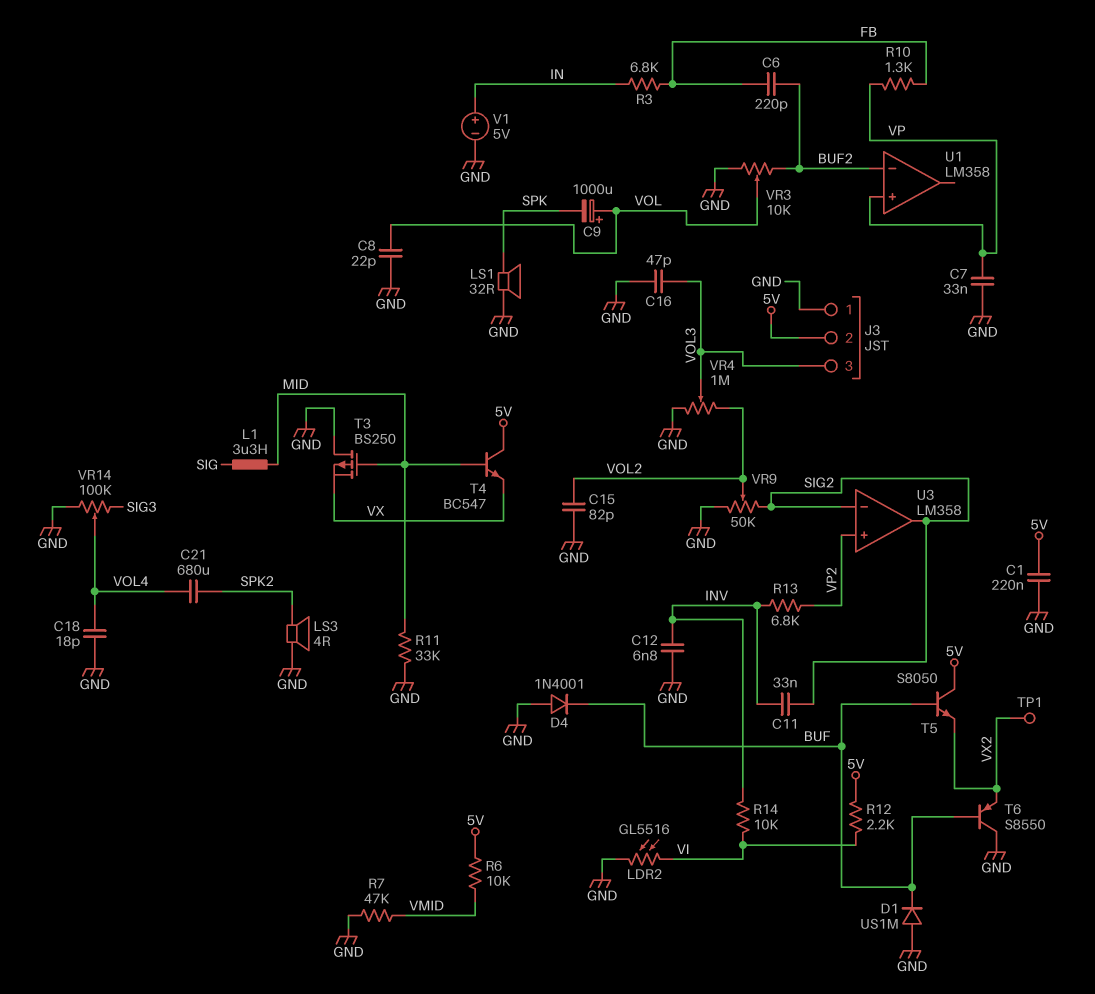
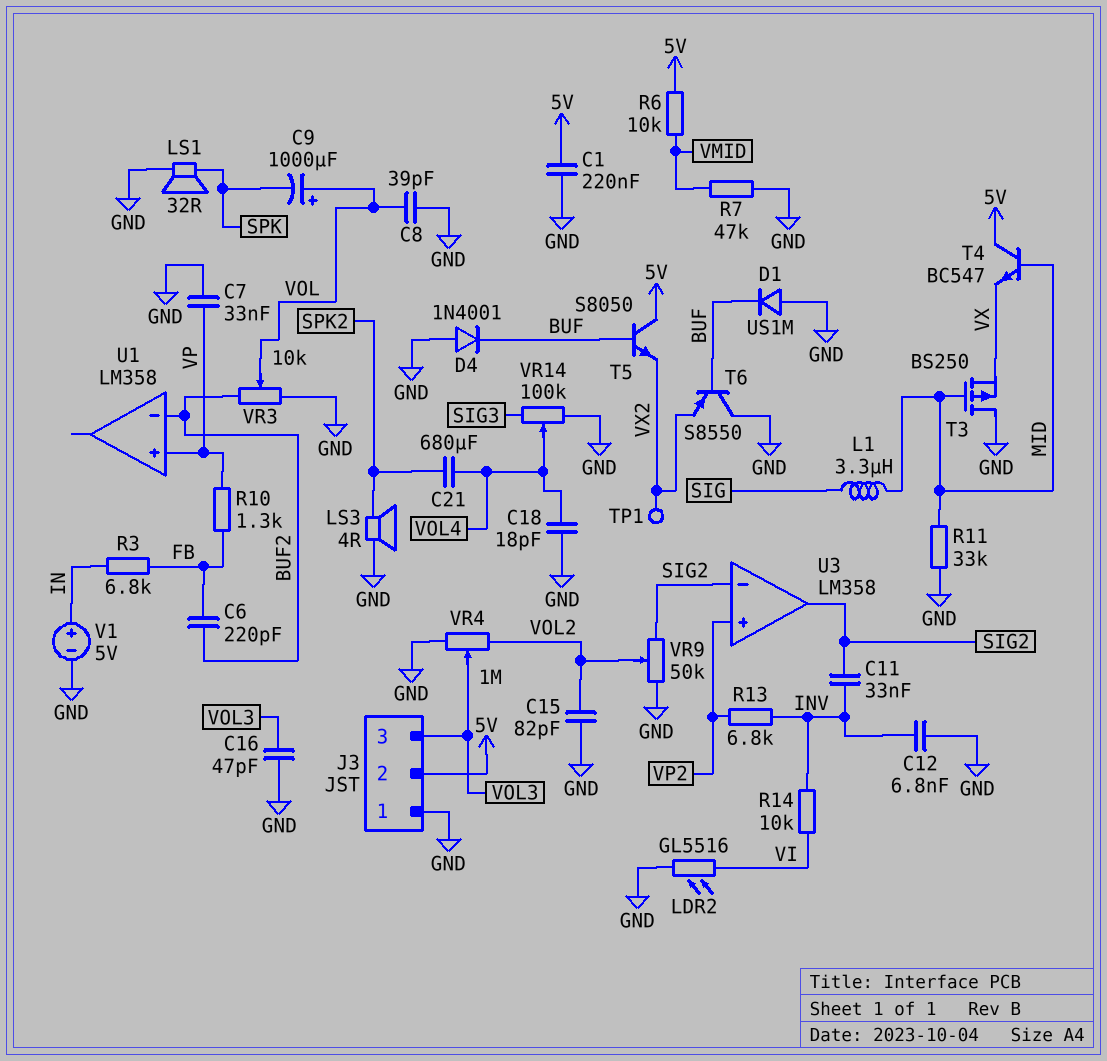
C8: 22pF (GND, VOL) -> 39pF (GND, VOL)
R12: 2.2k (5V, VI) -> none

